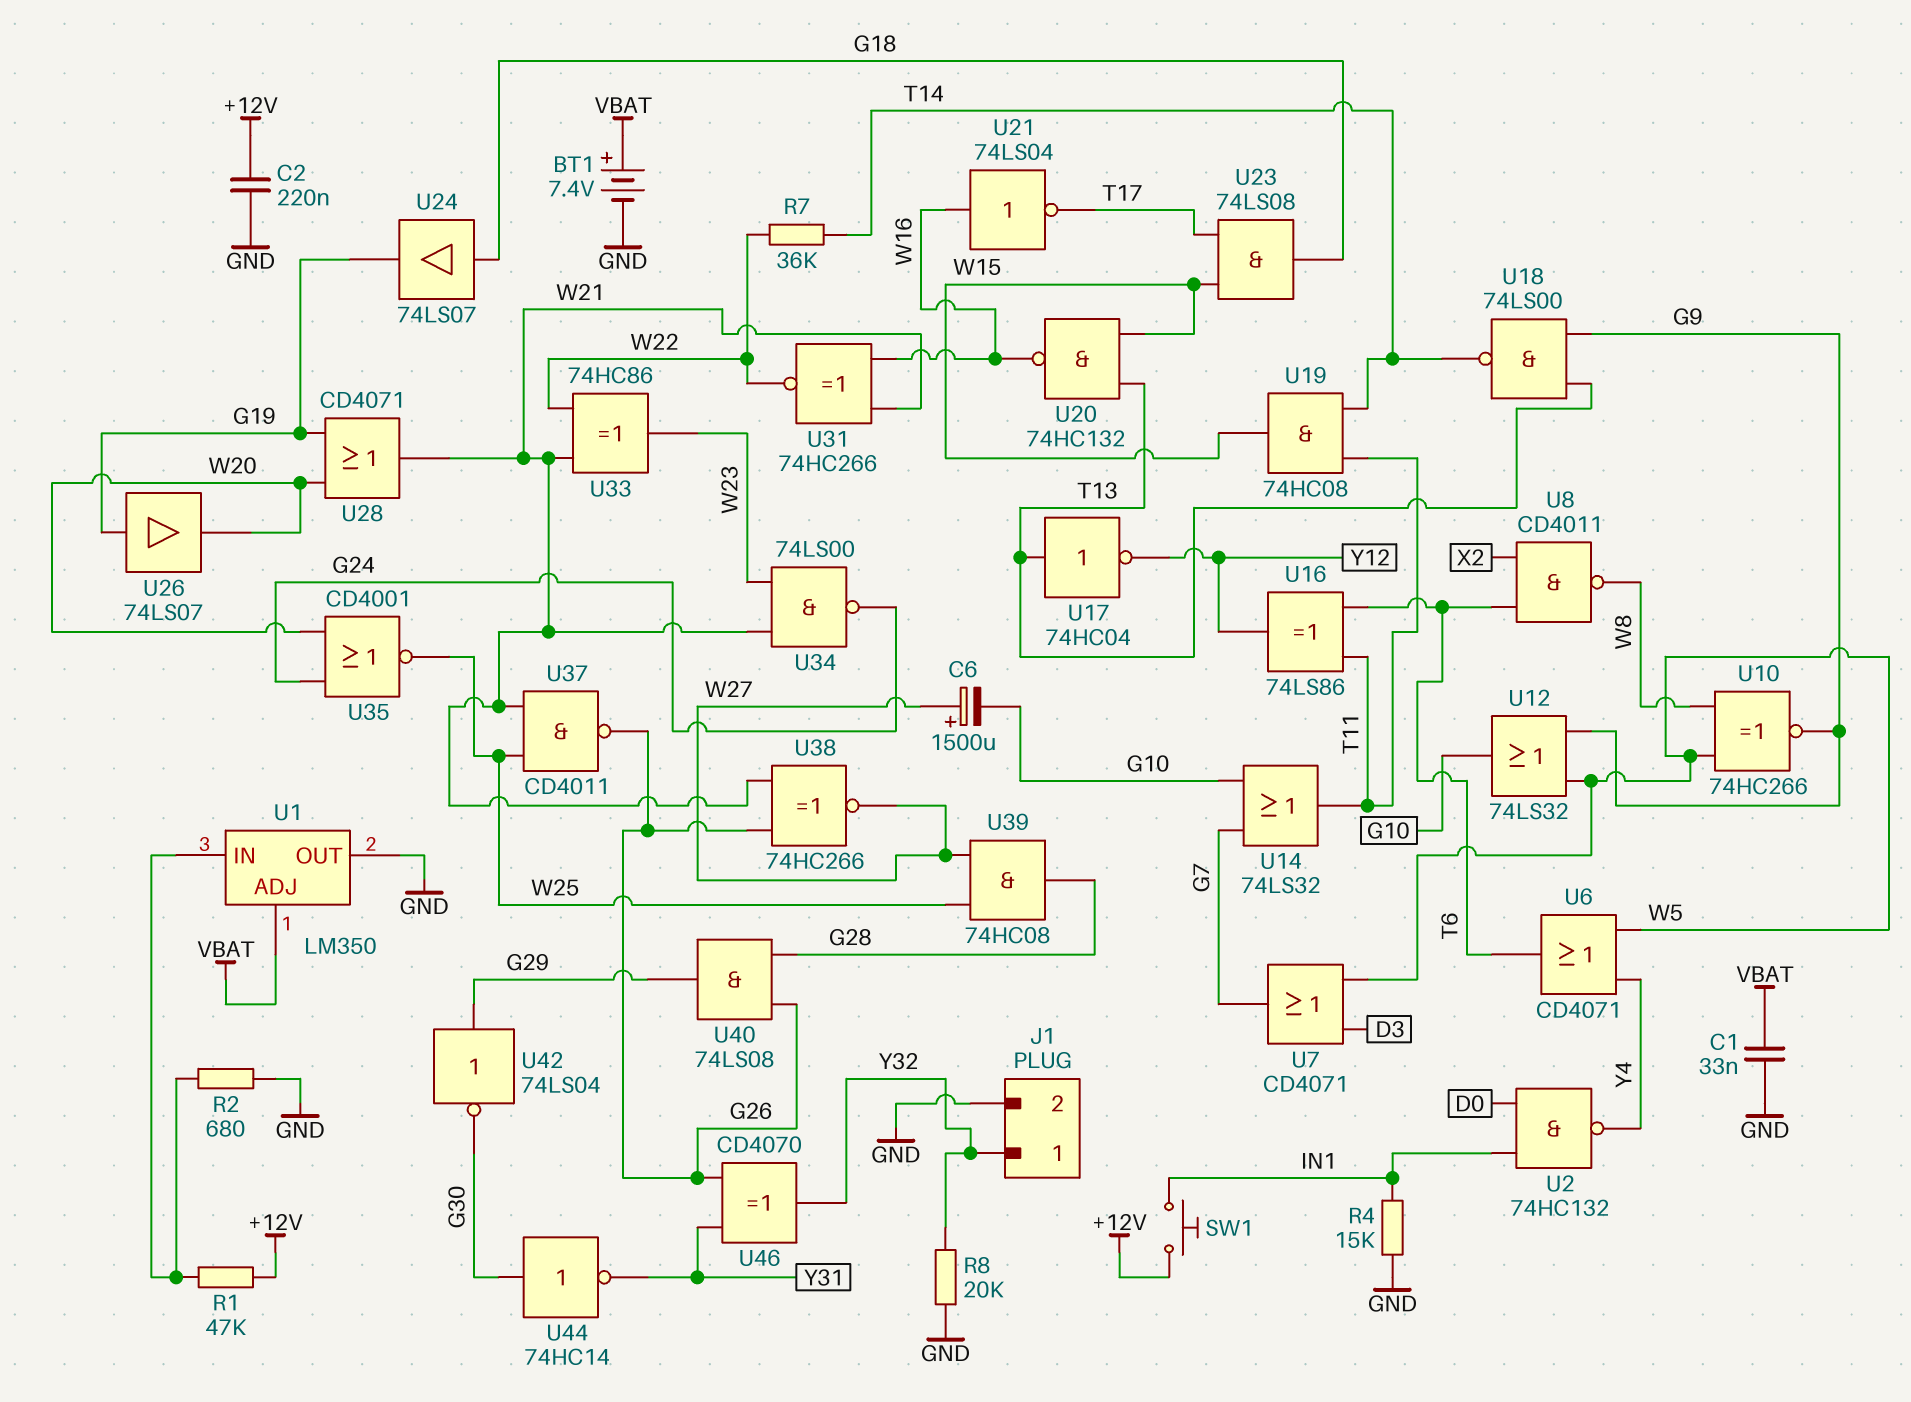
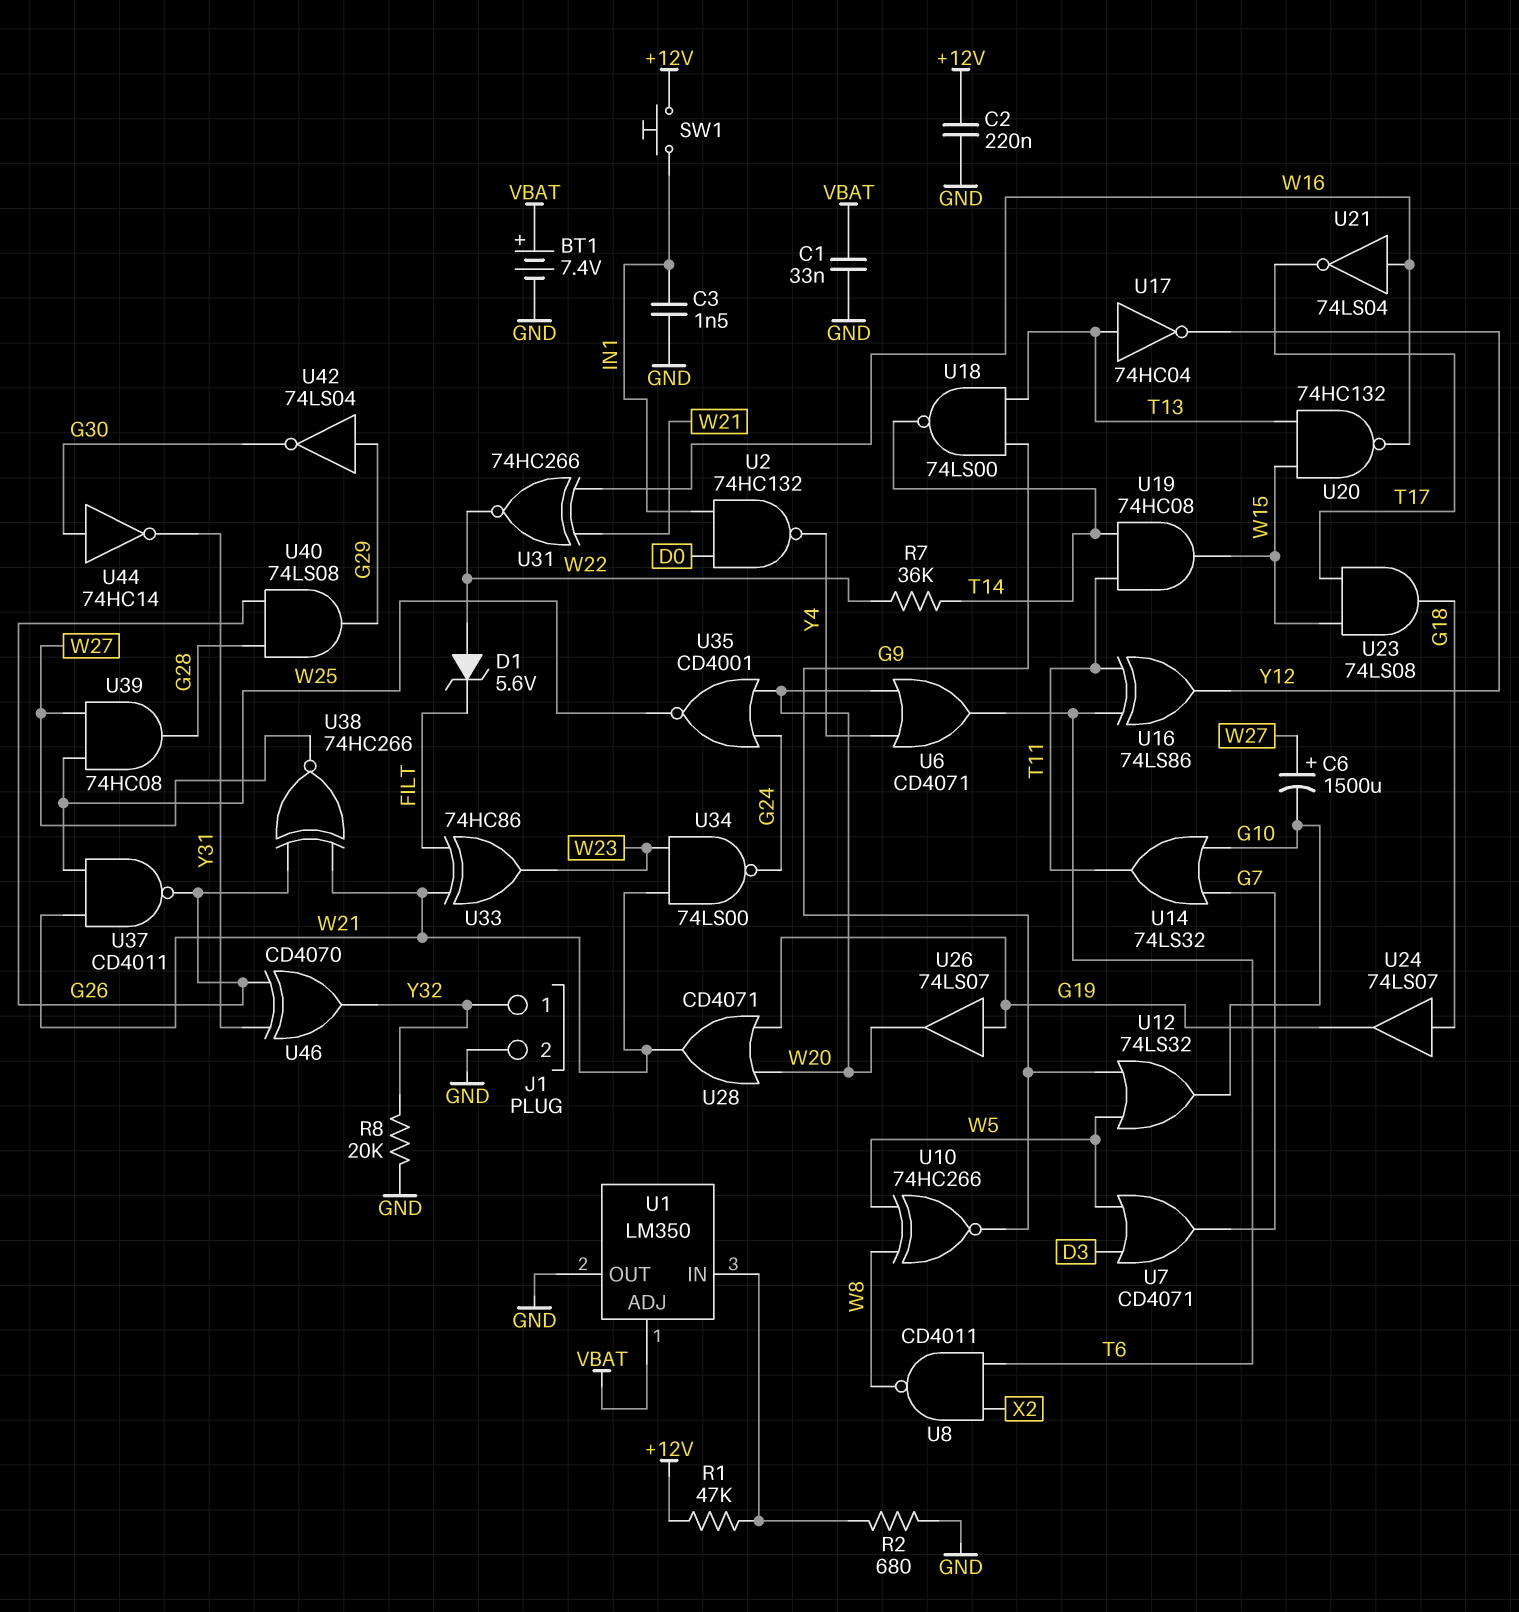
C3: none -> 1.5nF (GND, IN1)
D1: none -> zener 5.6V (A W22, K FILT)
R4: 15k (GND, IN1) -> none
U6: OR CD4071 (in W5, in Y4, out T6) -> OR CD4071 (in W20, in Y4, out T6)
U33: XOR 74HC86 (in W21, in W22, out W23) -> XOR 74HC86 (in FILT, in W21, out W23)

